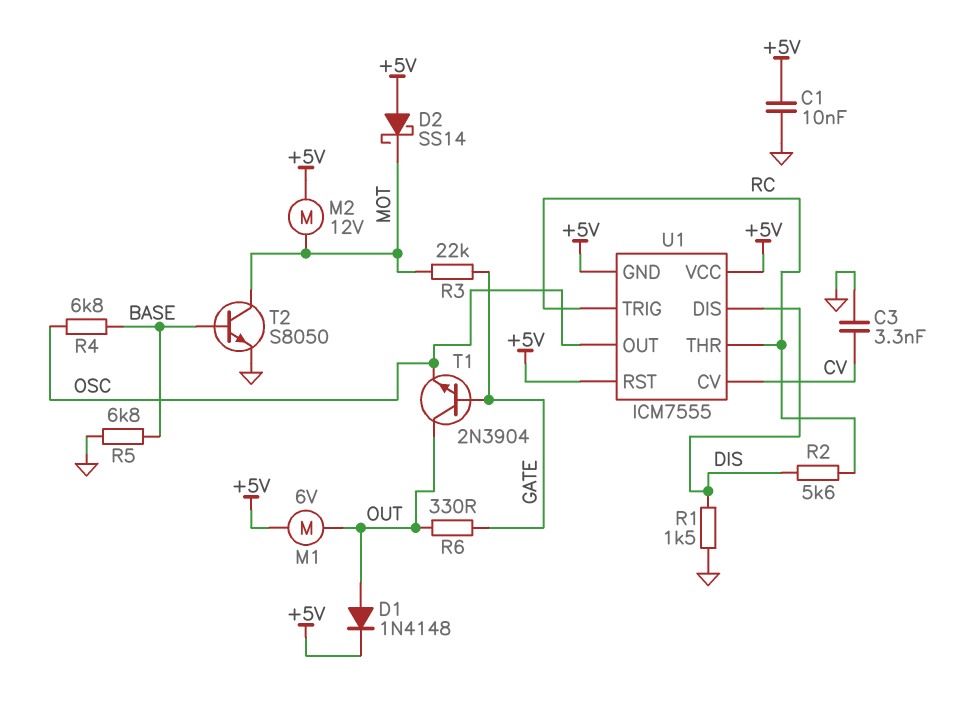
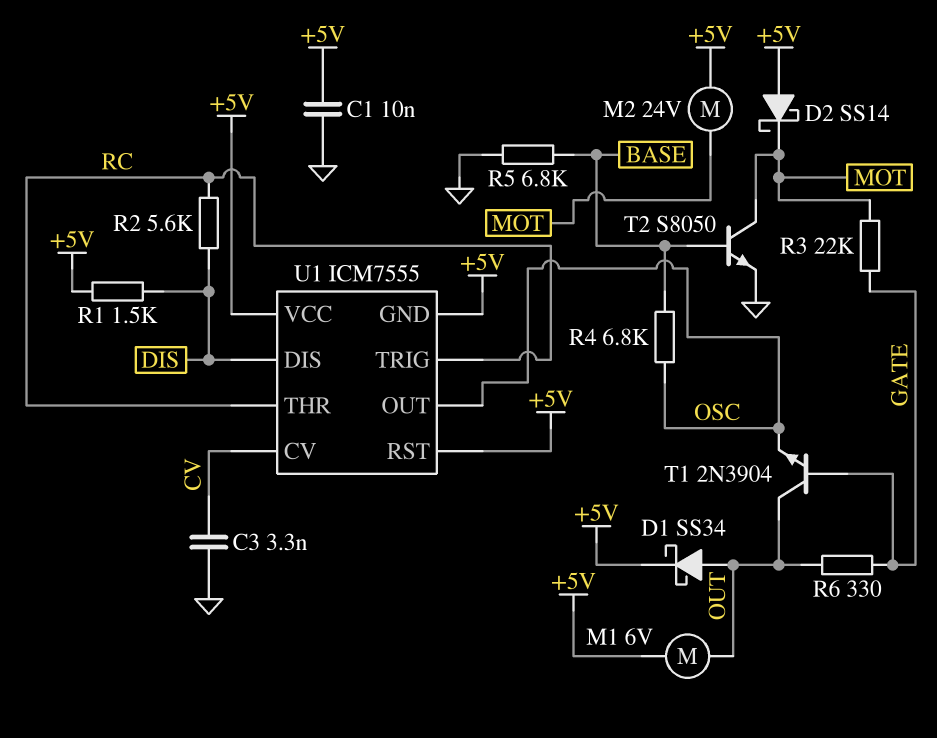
D1: diode 1N4148 (A OUT, K +5V) -> schottky SS34 (A OUT, K +5V)
M2: motor 12V (+5V, MOT) -> motor 24V (+5V, MOT)
R1: 1.5k (DIS, GND) -> 1.5k (+5V, DIS)

